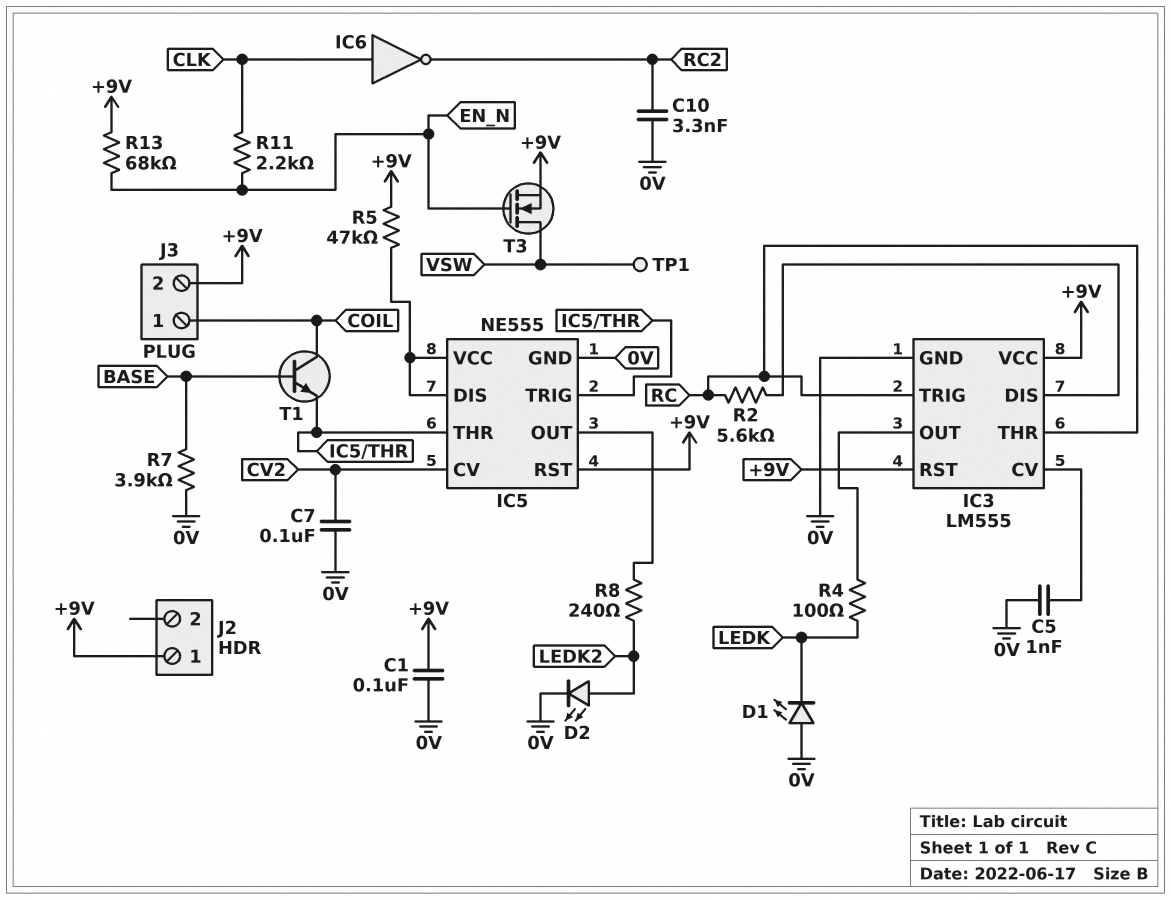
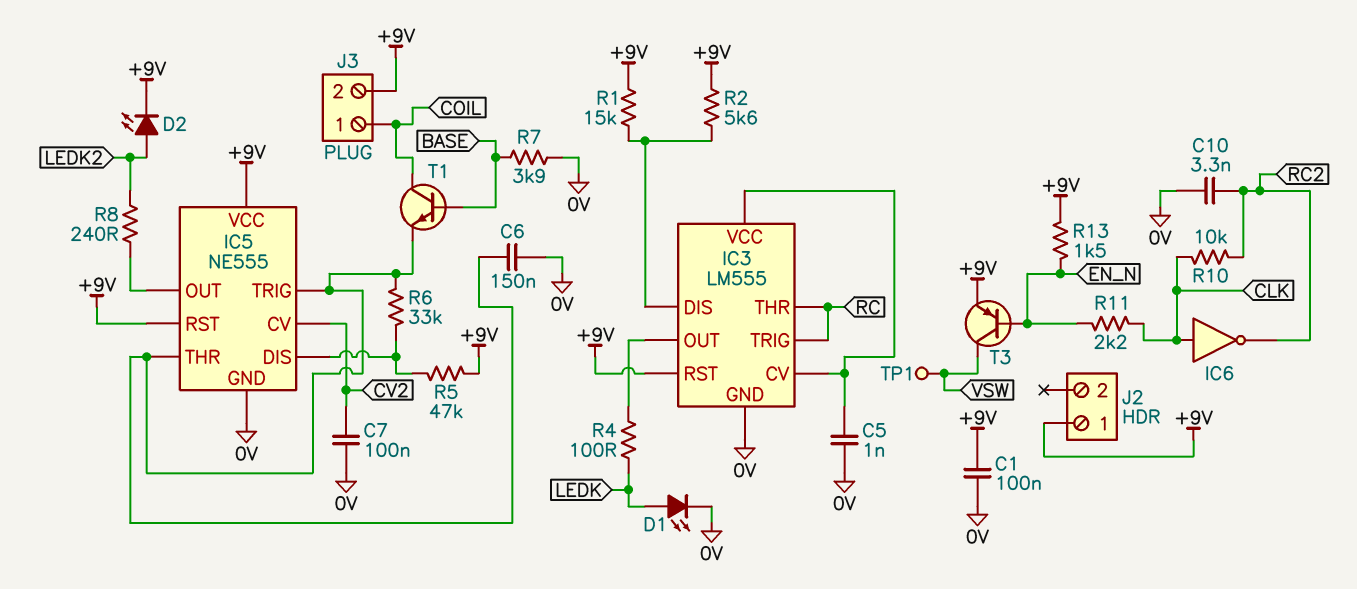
C6: none -> 150nF (0V, IC5/THR)
D1: LED (A 0V, K LEDK) -> LED (A LEDK, K 0V)
D2: LED (A LEDK2, K 0V) -> LED (A LEDK2, K +9V)
IC3 pin VCC: +9V -> IC3/CV
IC5 pin VCC: IC5/DIS -> +9V
R1: none -> 15k (+9V, IC3/DIS)
R2: 5.6k (IC3/DIS, RC) -> 5.6k (+9V, IC3/DIS)
R6: none -> 33k (IC5/DIS, IC5/THR)
R10: none -> 10k (CLK, RC2)
R13: 68k (+9V, EN_N) -> 1.5k (+9V, EN_N)
T3: NMOS (G EN_N, D VSW, S +9V) -> PNP (B EN_N, C VSW, E +9V)

